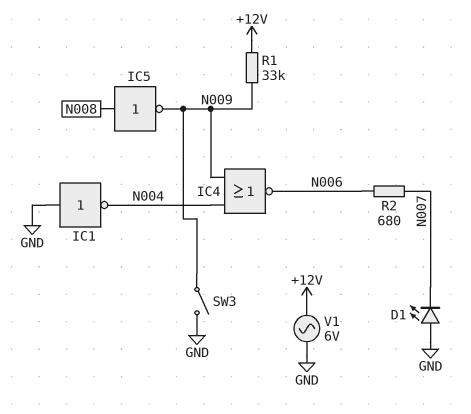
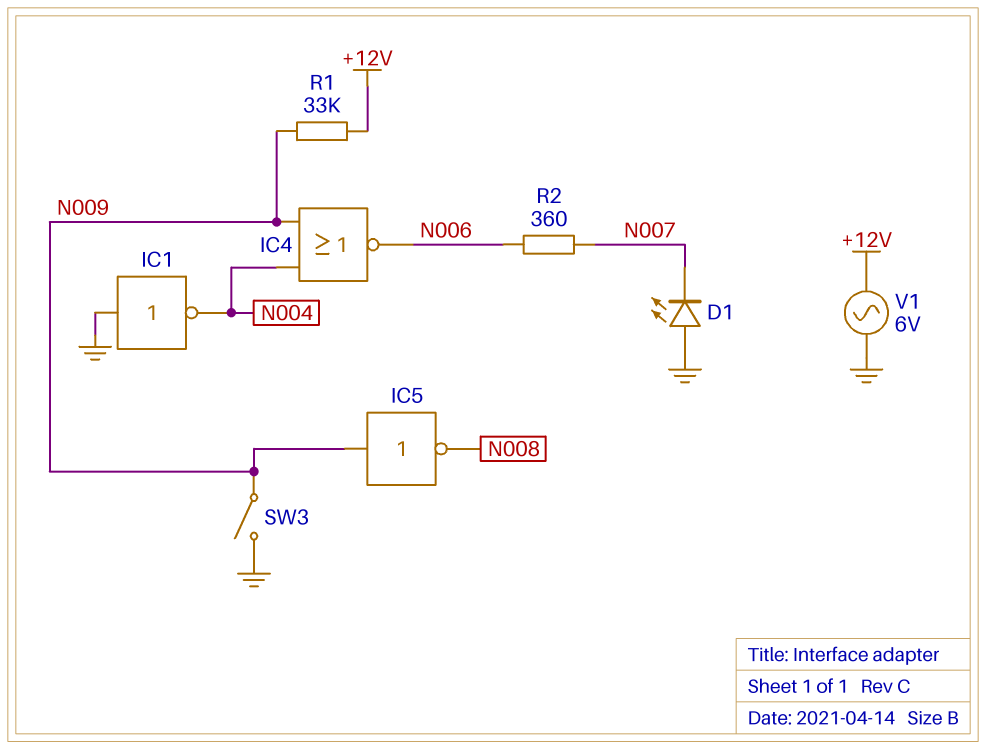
IC5: NOT (in N008, out N009) -> NOT (in N009, out N008)
R2: 680 (N006, N007) -> 360 (N006, N007)

